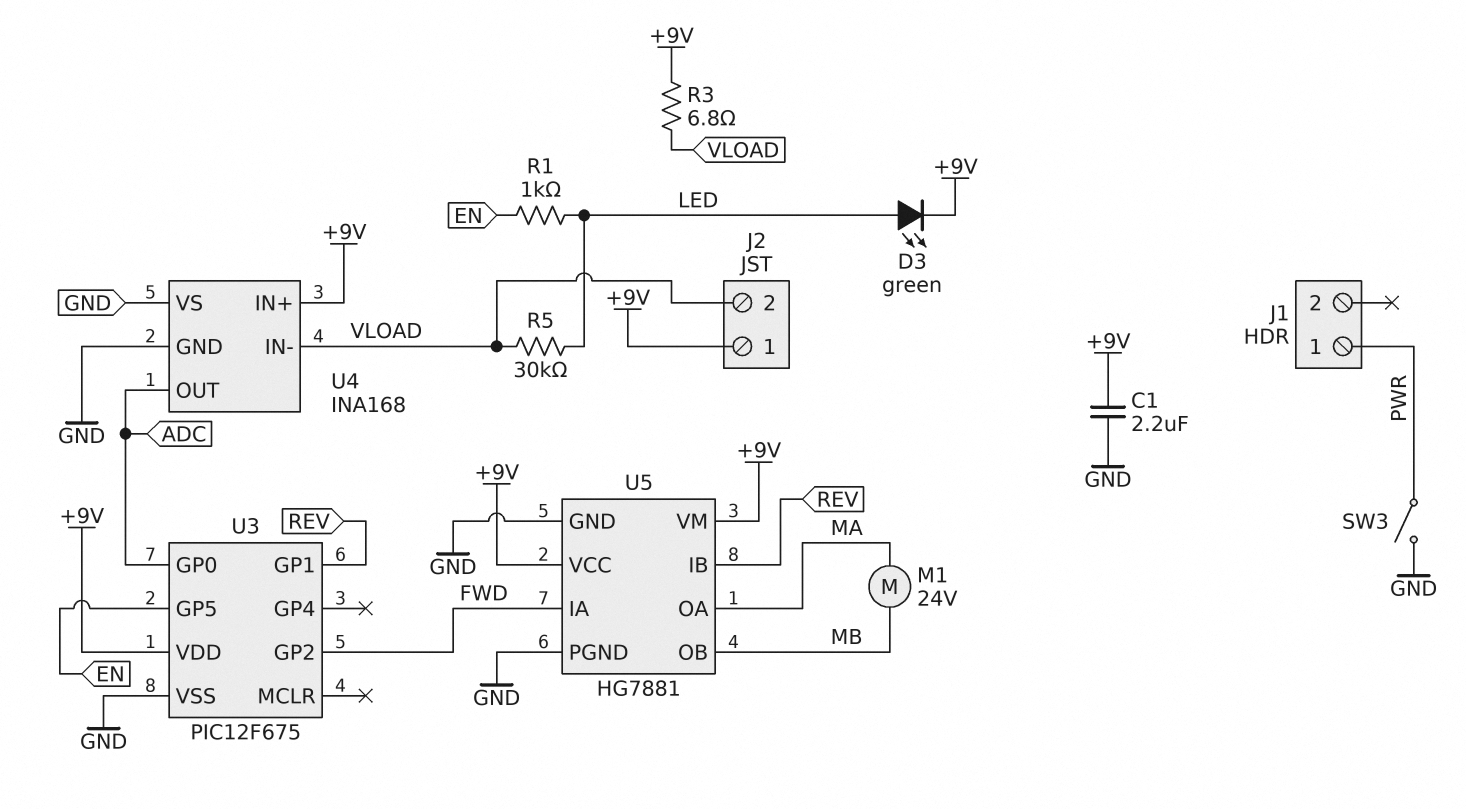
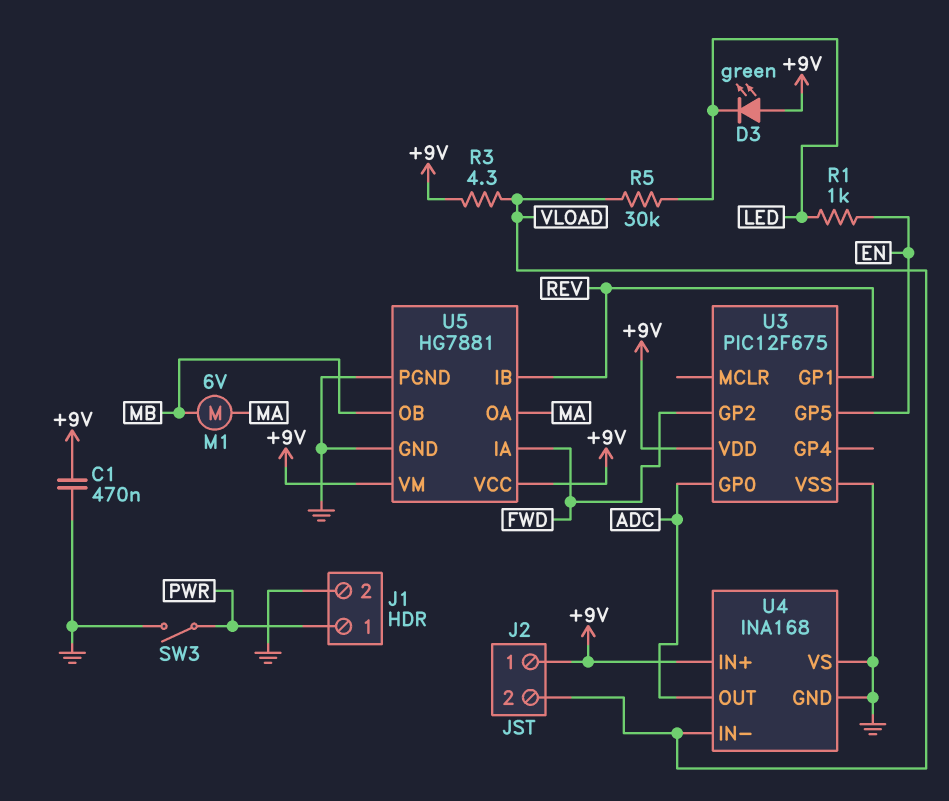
C1: 2.2uF (+9V, GND) -> 470nF (+9V, GND)
D3: LED green (A LED, K +9V) -> LED green (A +9V, K LED)
J1 pin 2: none -> GND
M1: motor 24V (MA, MB) -> motor 6V (MA, MB)
R3: 6.8 (+9V, VLOAD) -> 4.3 (+9V, VLOAD)

